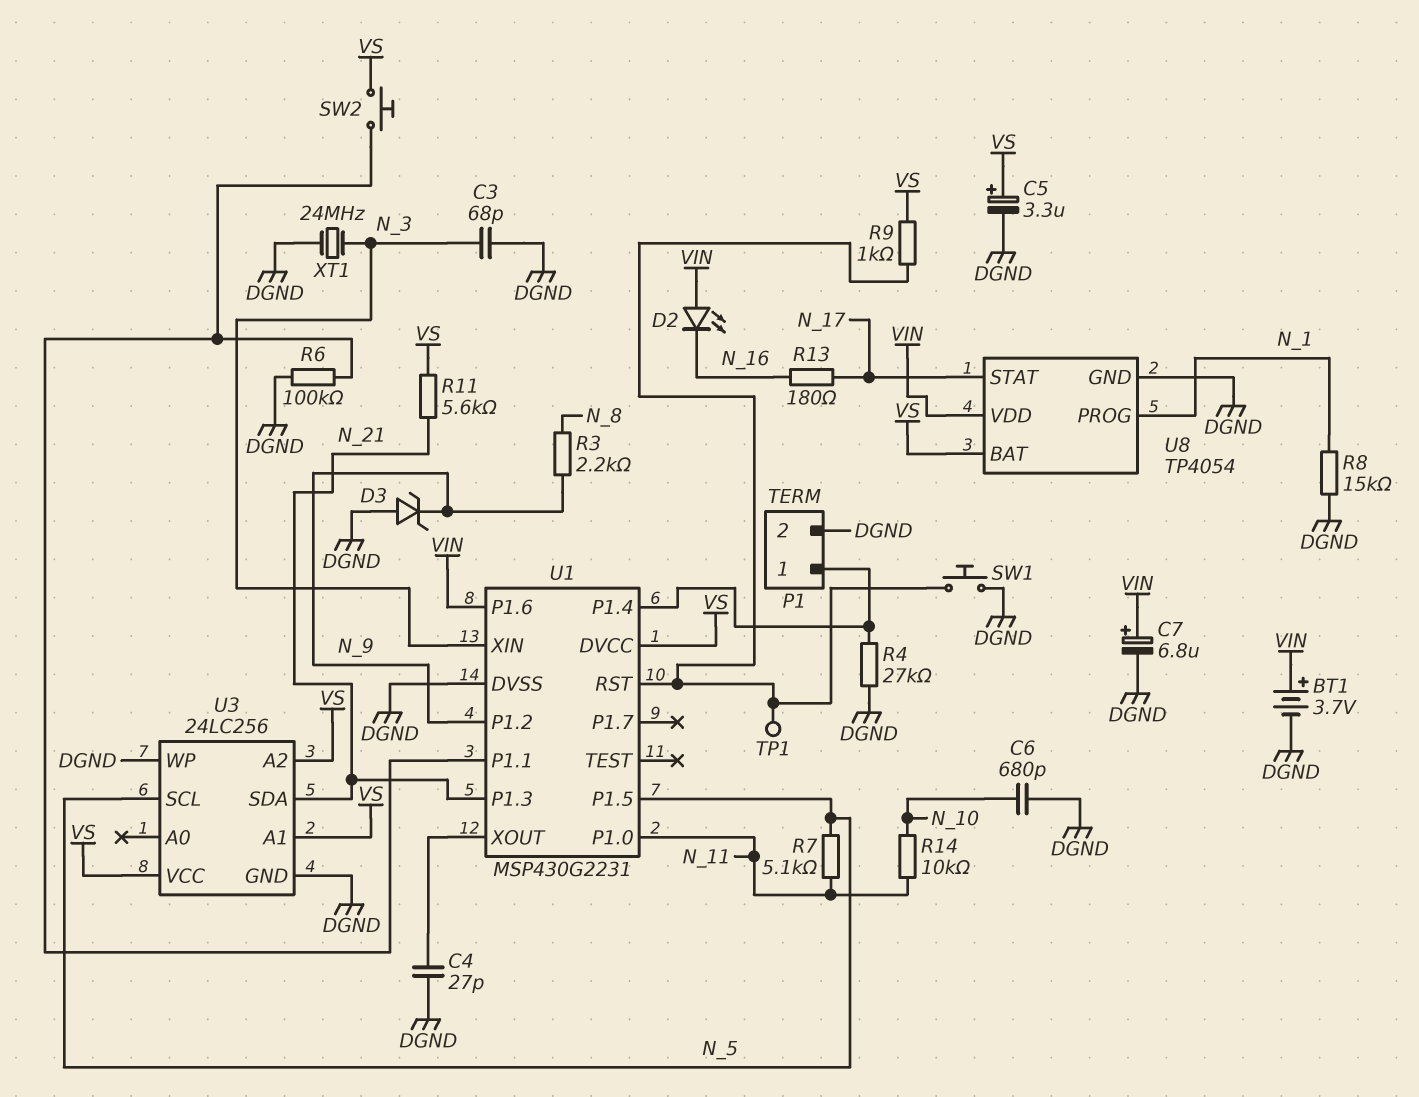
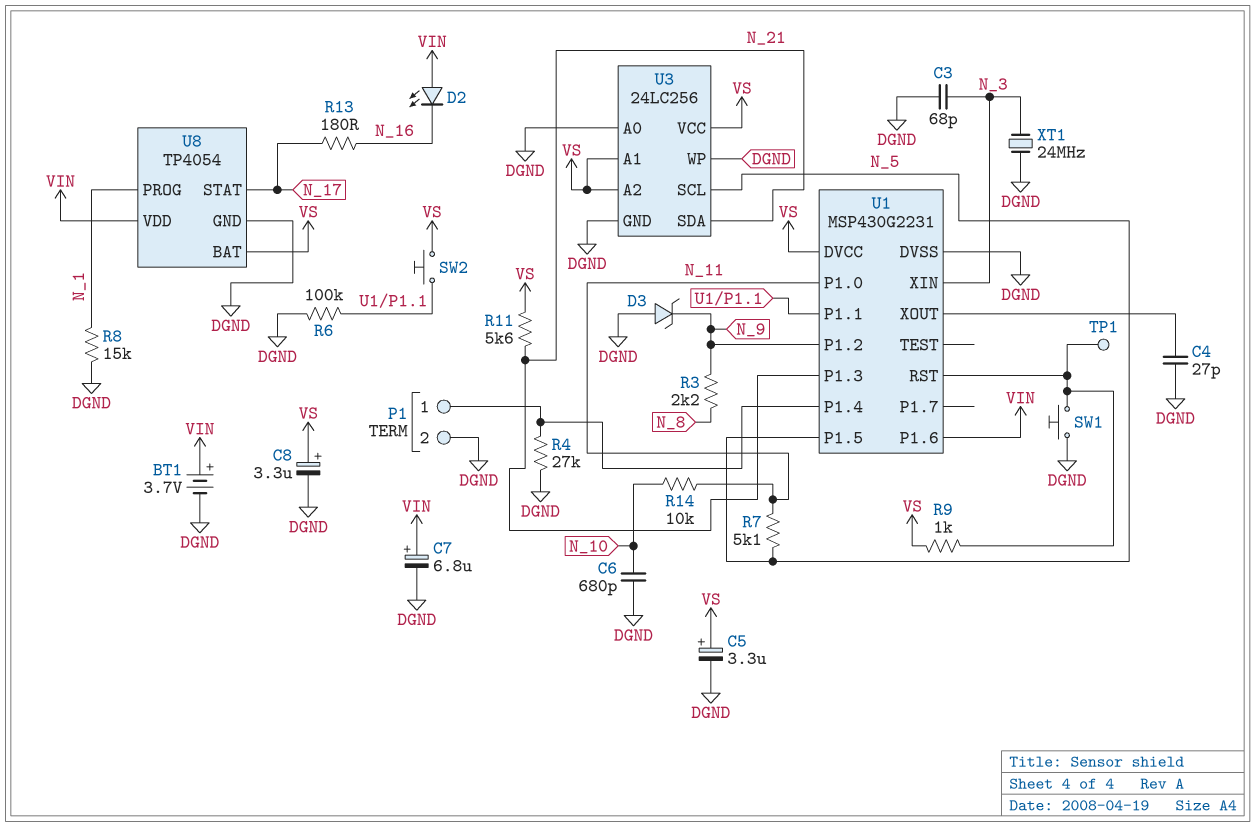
C8: none -> 3.3uF (plus VS, minus DGND)
U3 pin A0: none -> DGND

